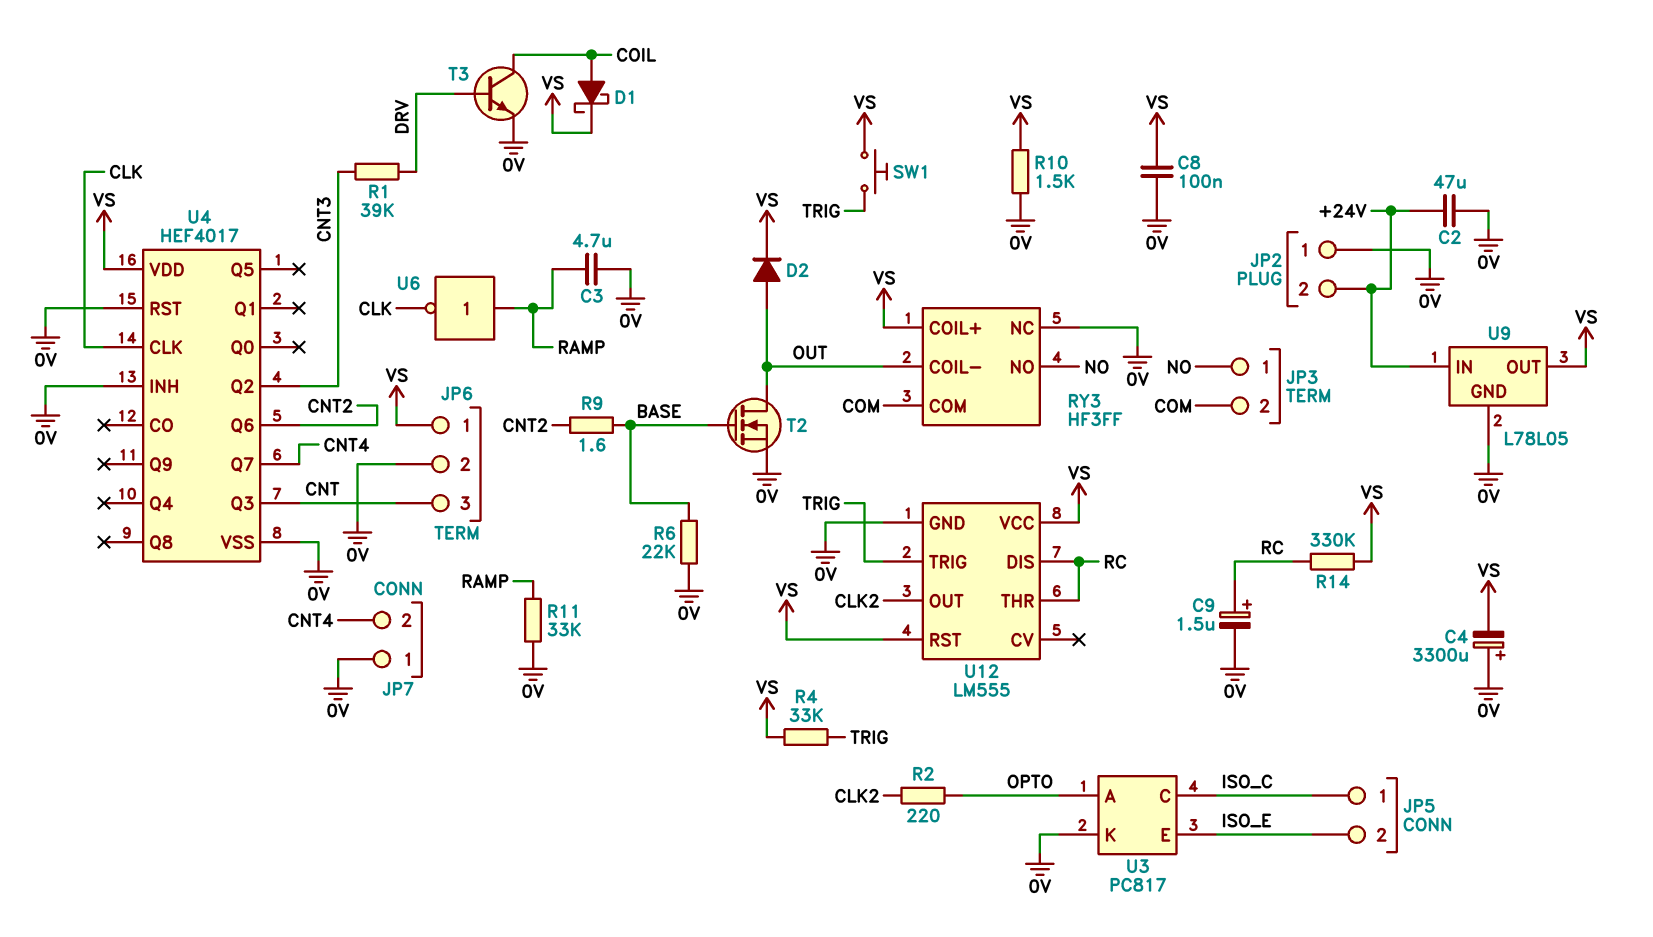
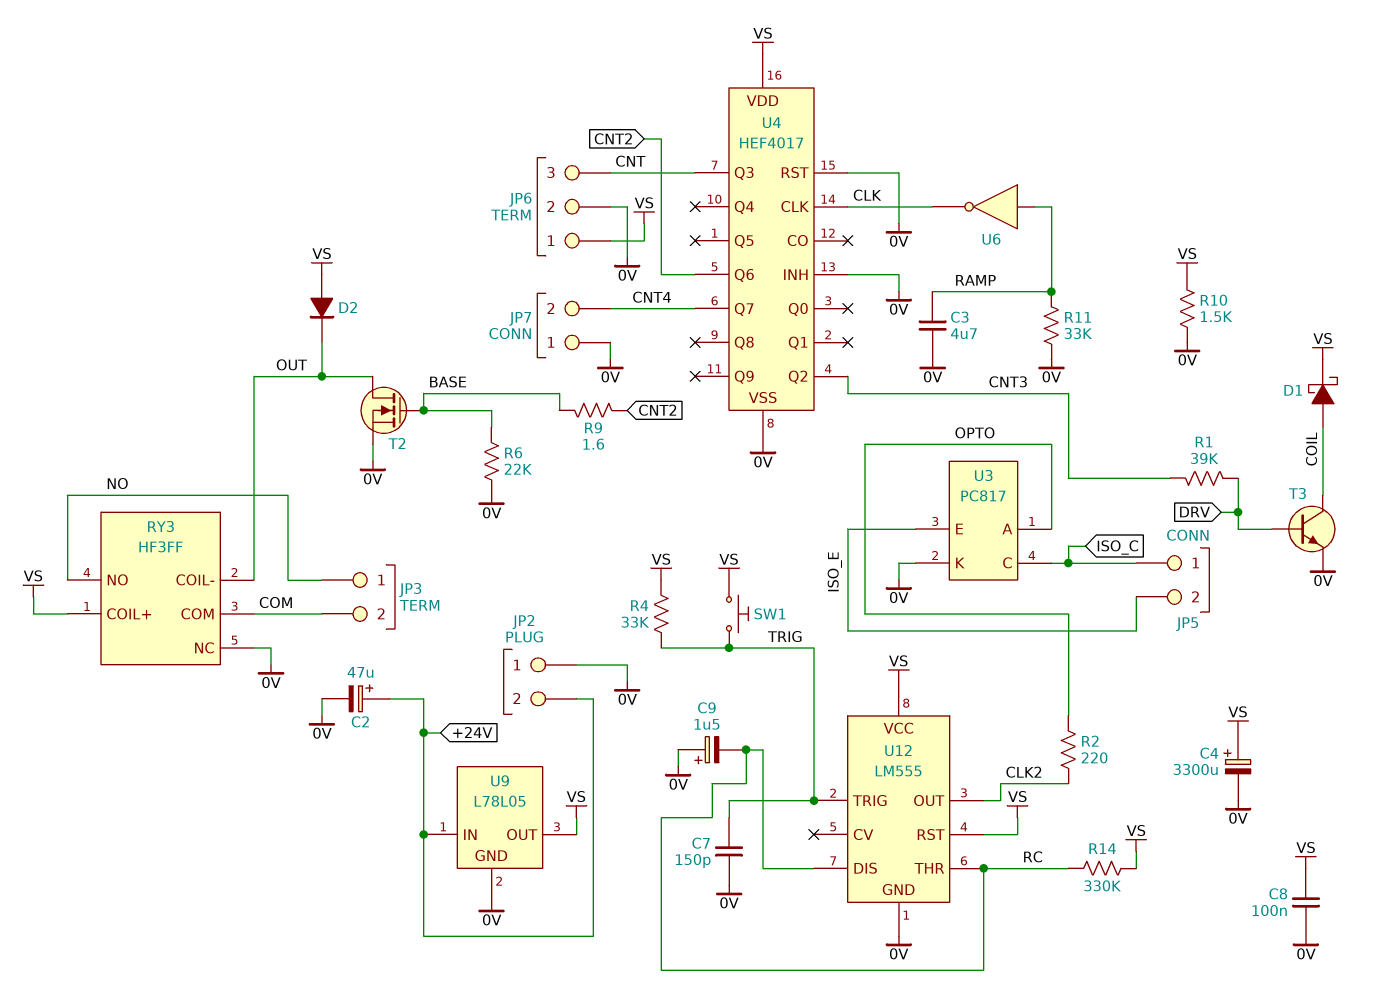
C2: 47uF (+24V, 0V) -> 47uF (plus +24V, minus 0V)
C4: 3300uF (plus 0V, minus VS) -> 3300uF (plus VS, minus 0V)
C7: none -> 150pF (0V, TRIG)
C9: 1.5uF (plus RC, minus 0V) -> 1.5uF (plus 0V, minus RC)
D2: diode (A OUT, K VS) -> diode (A VS, K OUT)

